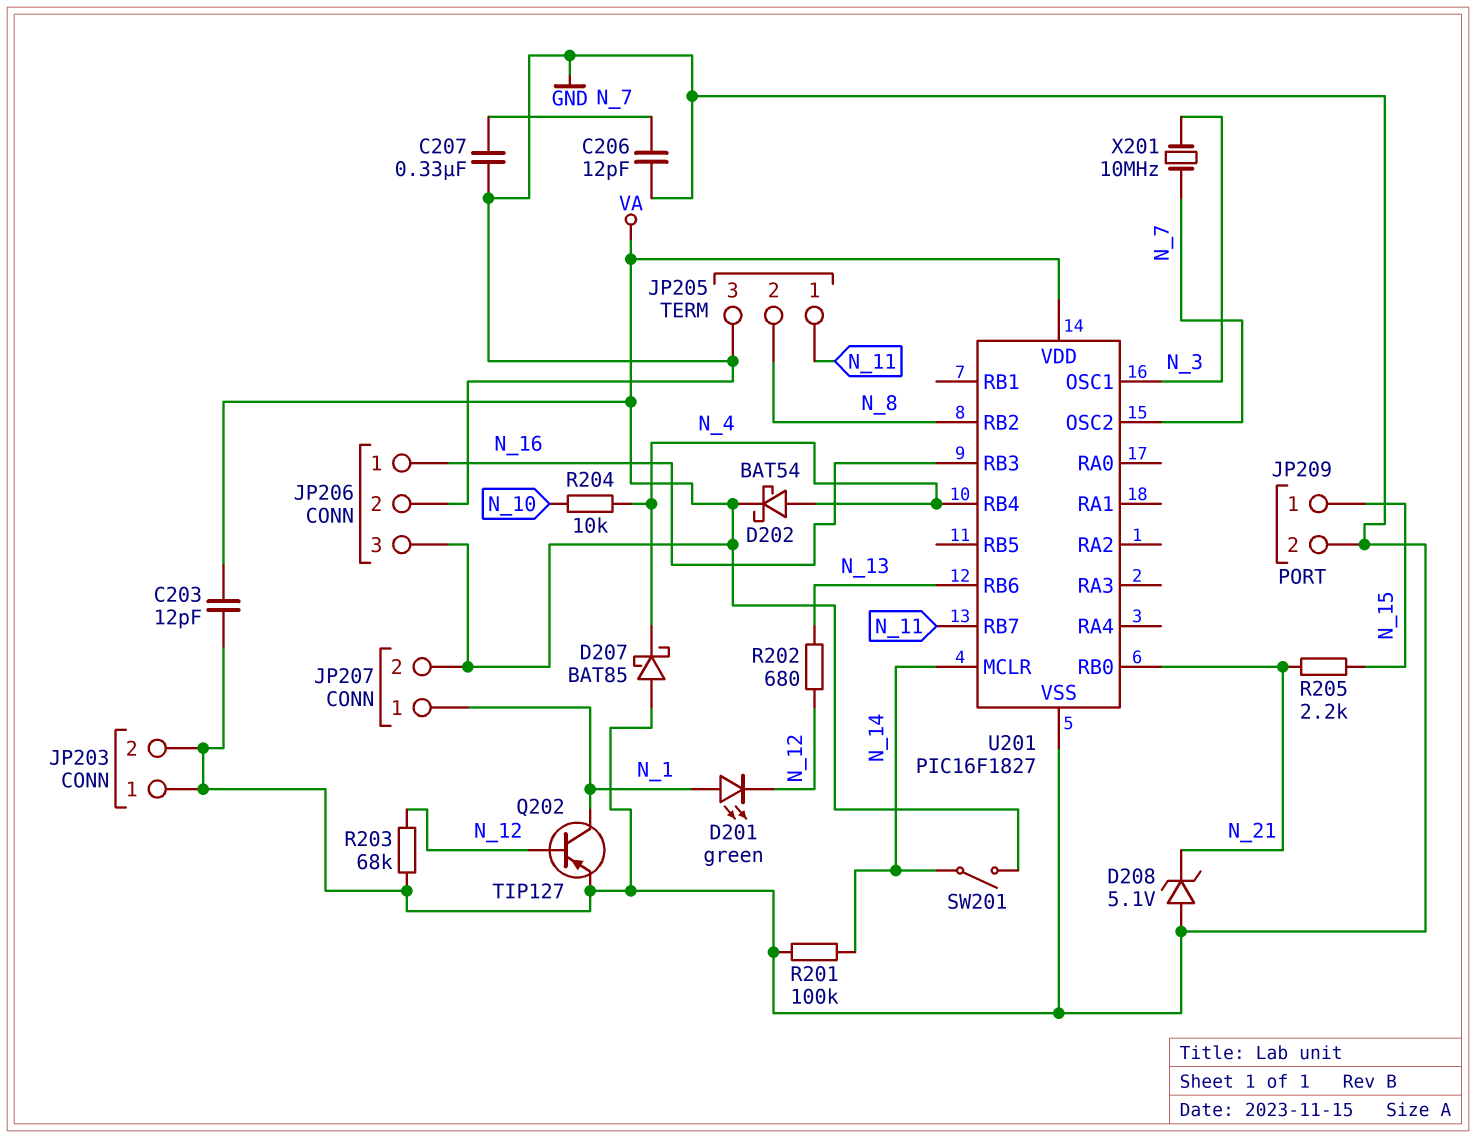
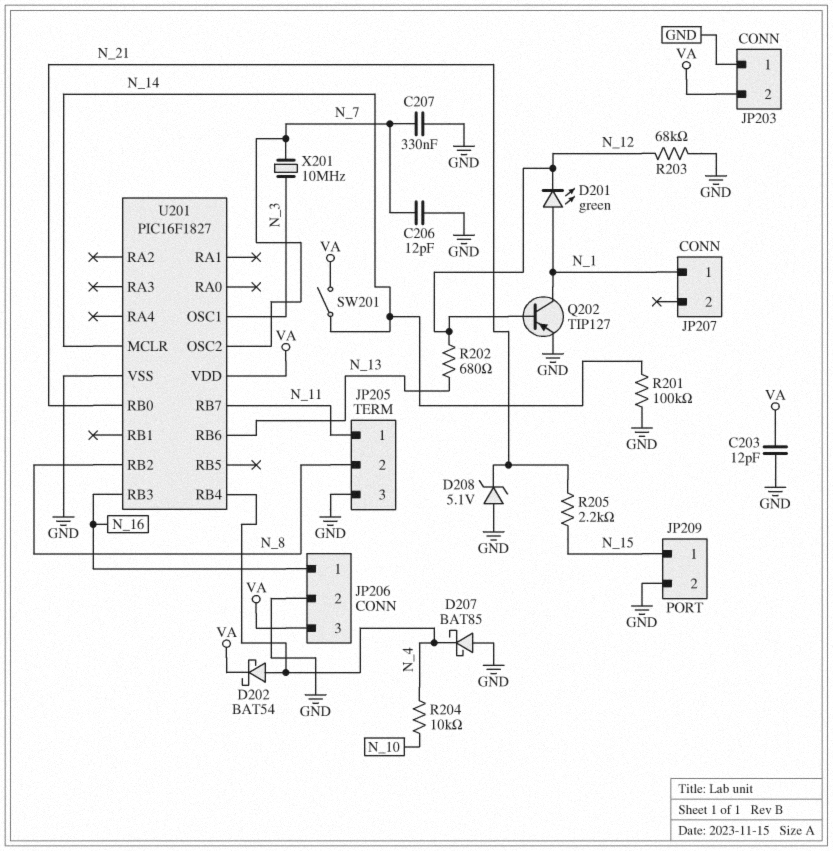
JP203 pin 2: GND -> VA
JP207 pin 2: VA -> none

